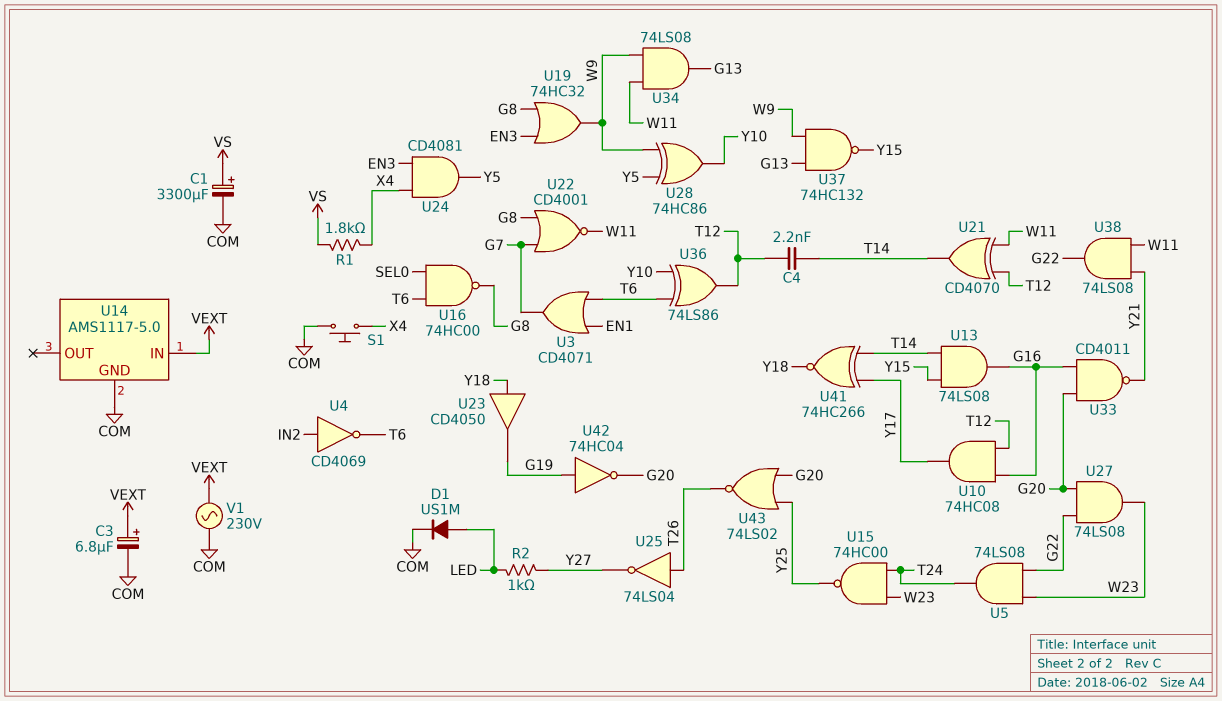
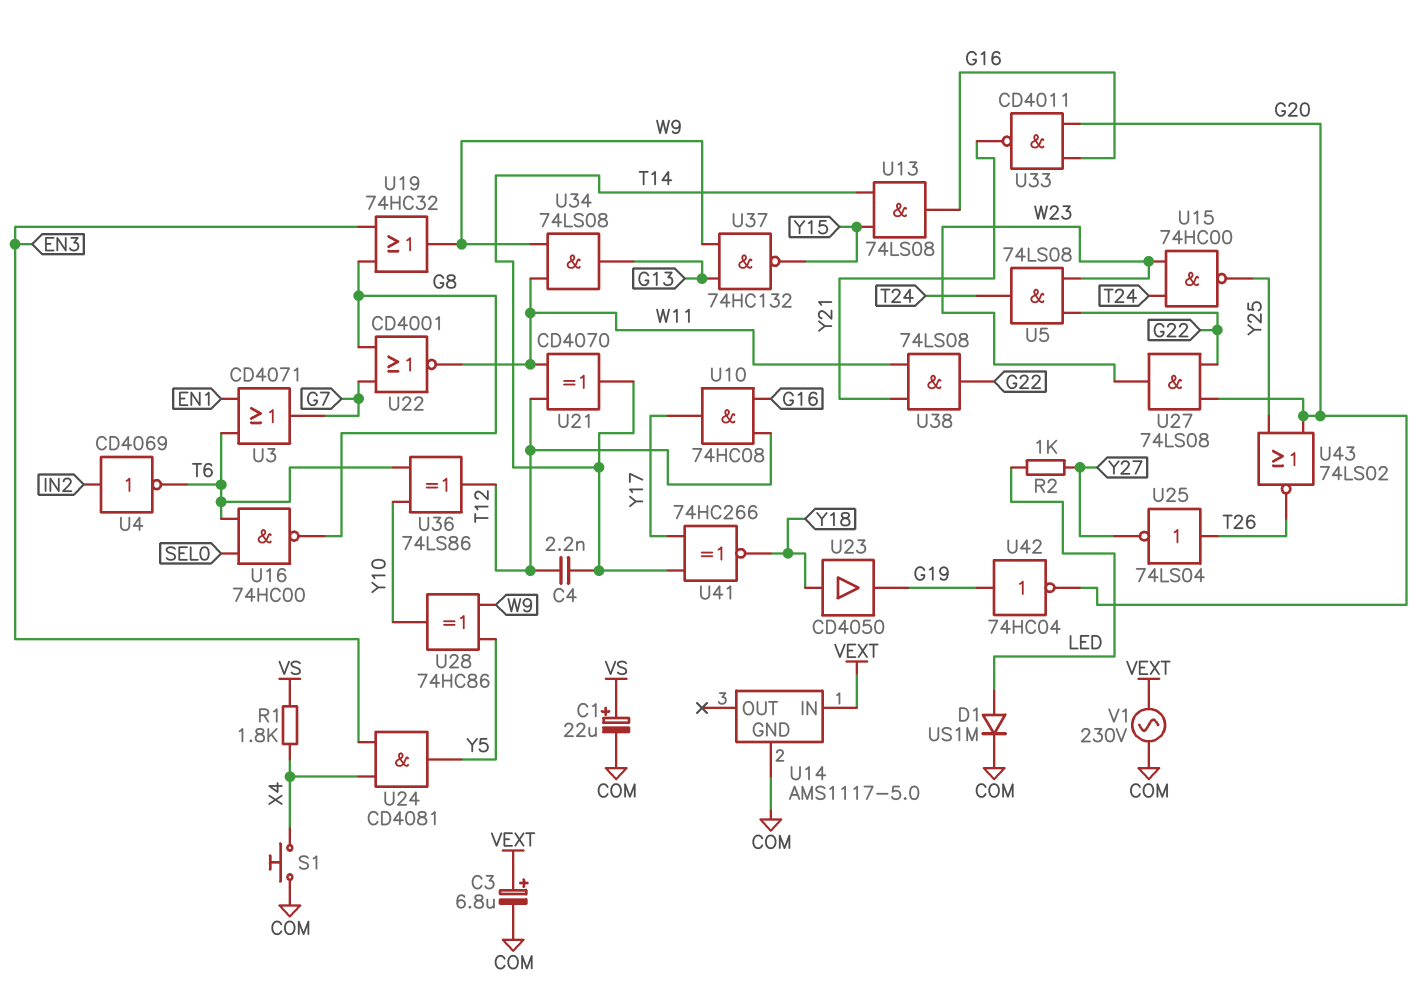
C1: 3300uF (plus VS, minus COM) -> 22uF (plus VS, minus COM)

